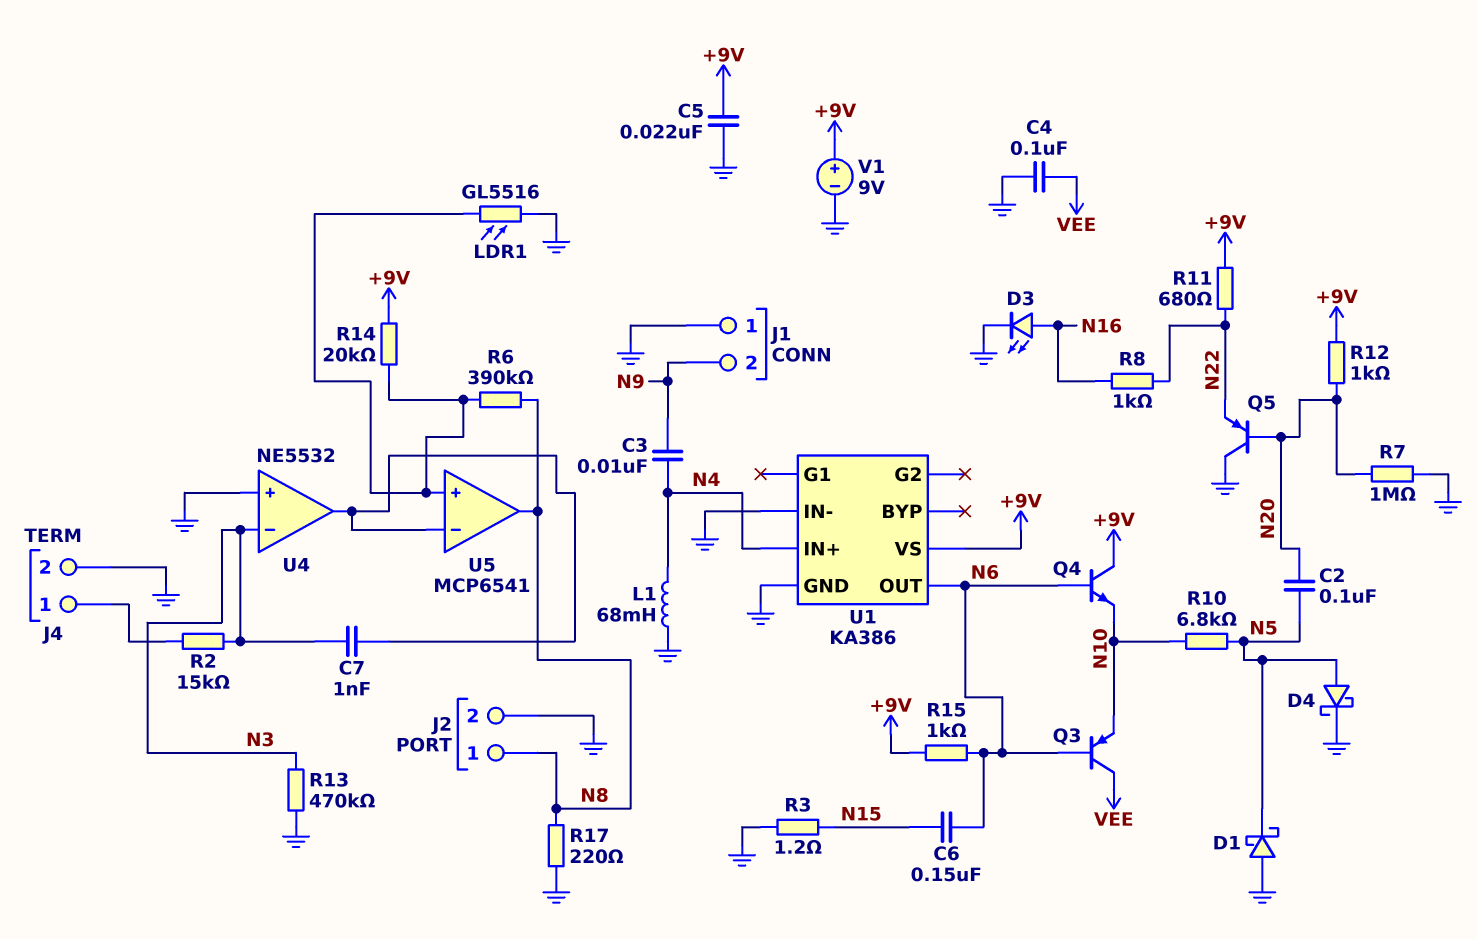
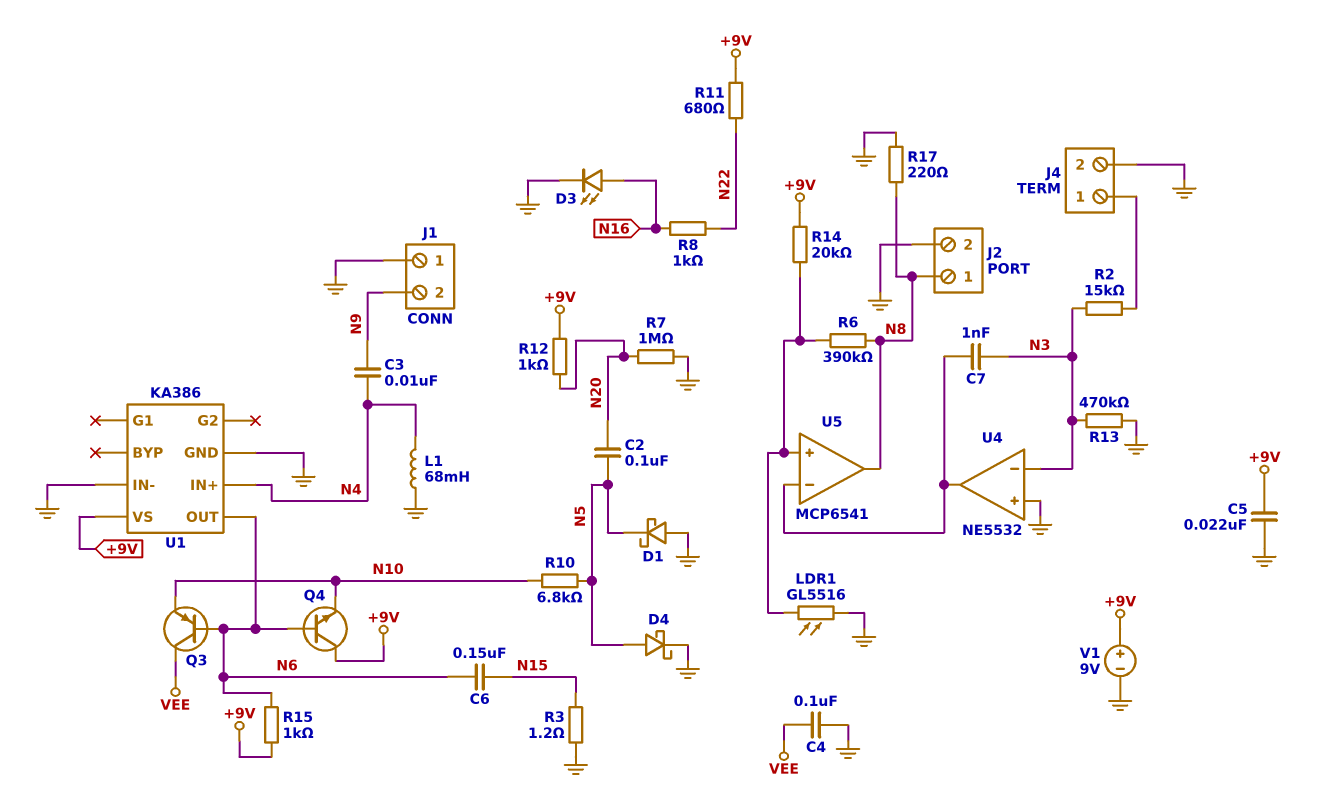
Q5: PNP (B N20, C GND, E N22) -> none

